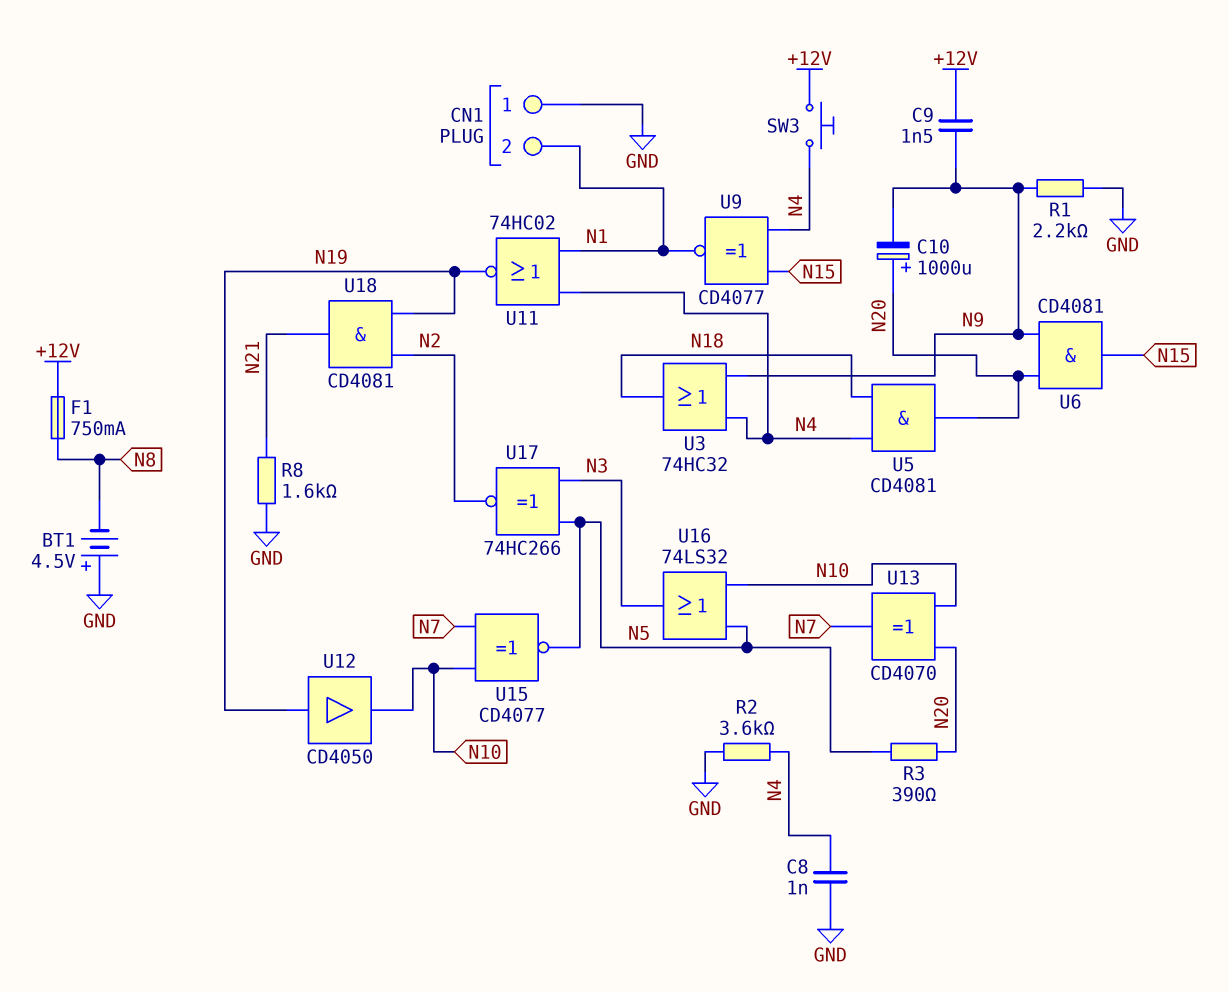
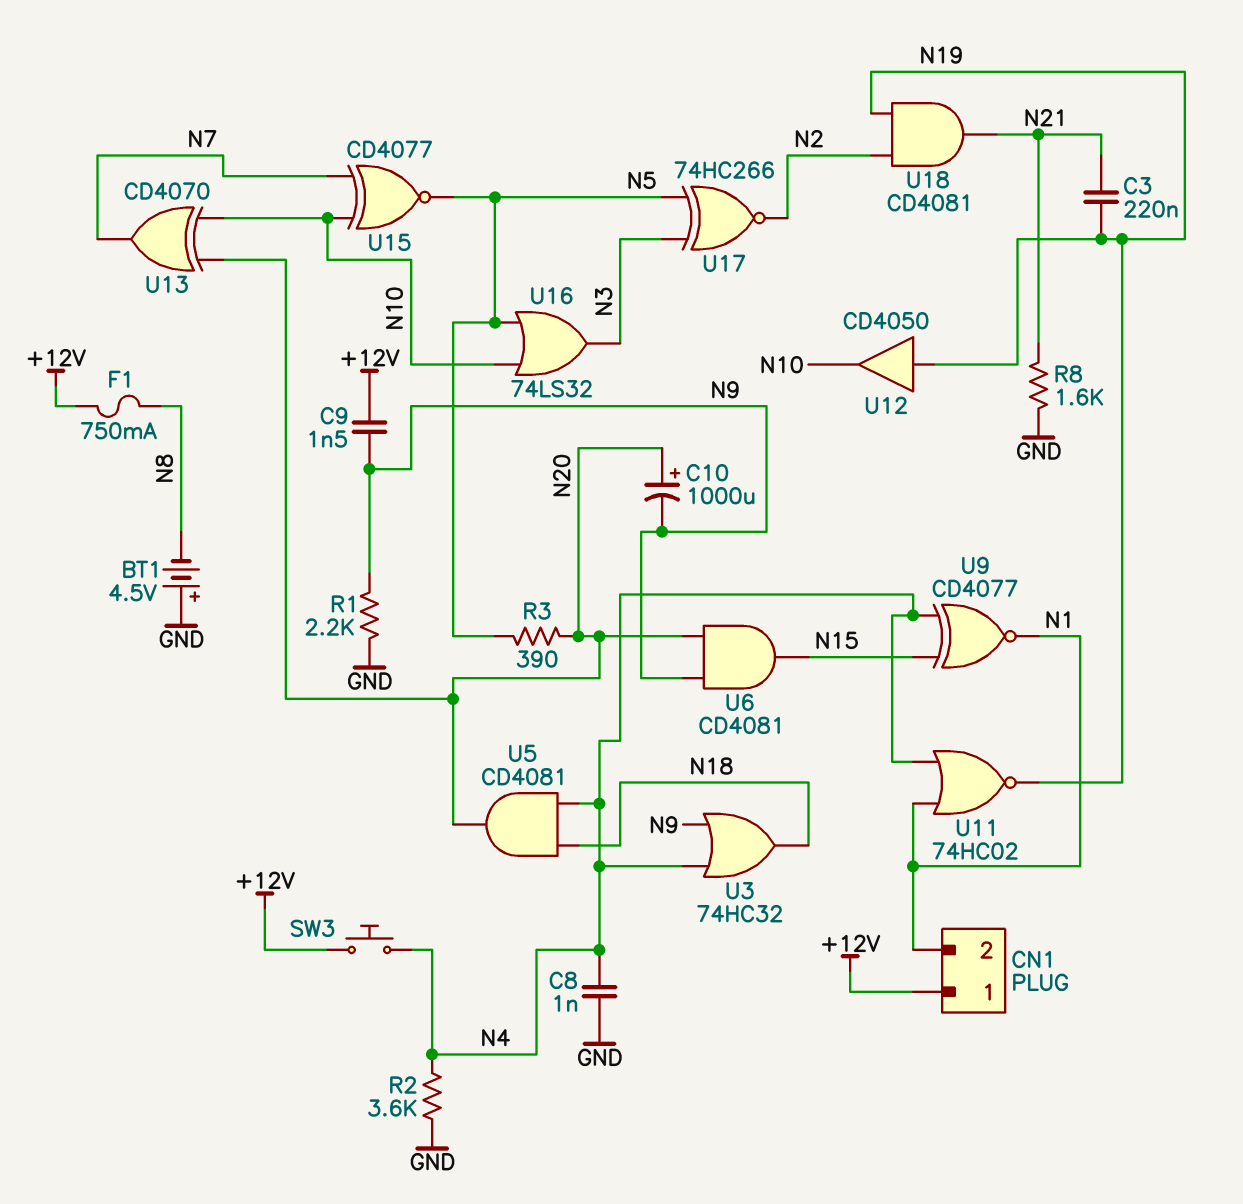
C3: none -> 220nF (N19, N21)
CN1 pin 1: GND -> +12V

